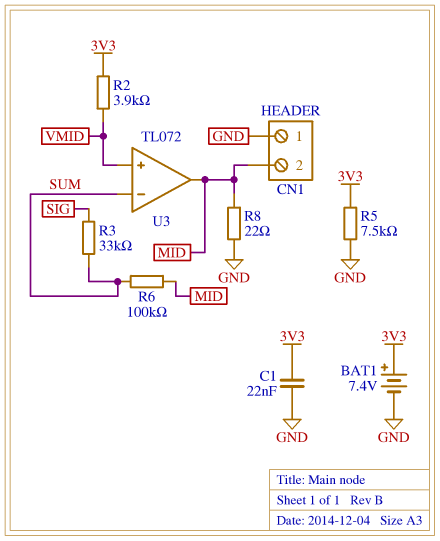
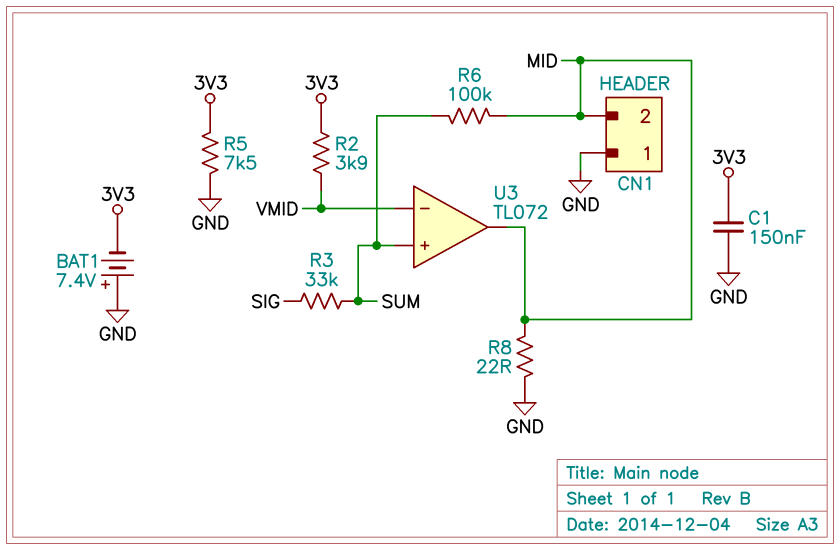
BAT1: 7.4V (plus 3V3, minus GND) -> 7.4V (plus GND, minus 3V3)
C1: 22nF (3V3, GND) -> 150nF (3V3, GND)
U3 pin in+: VMID -> SUM
U3 pin in-: SUM -> VMID

